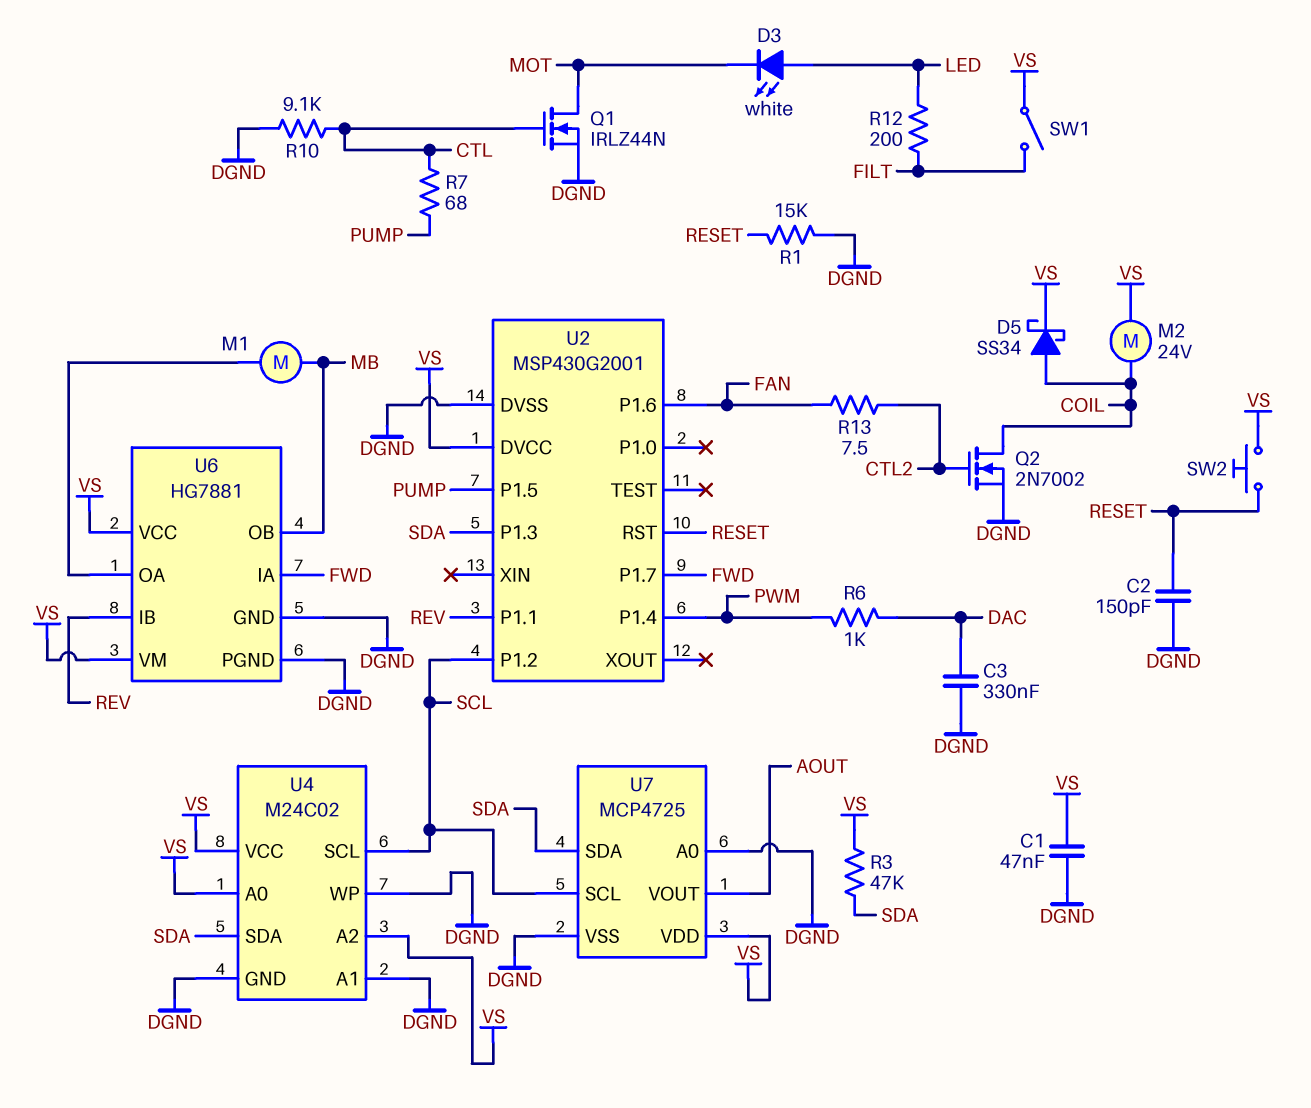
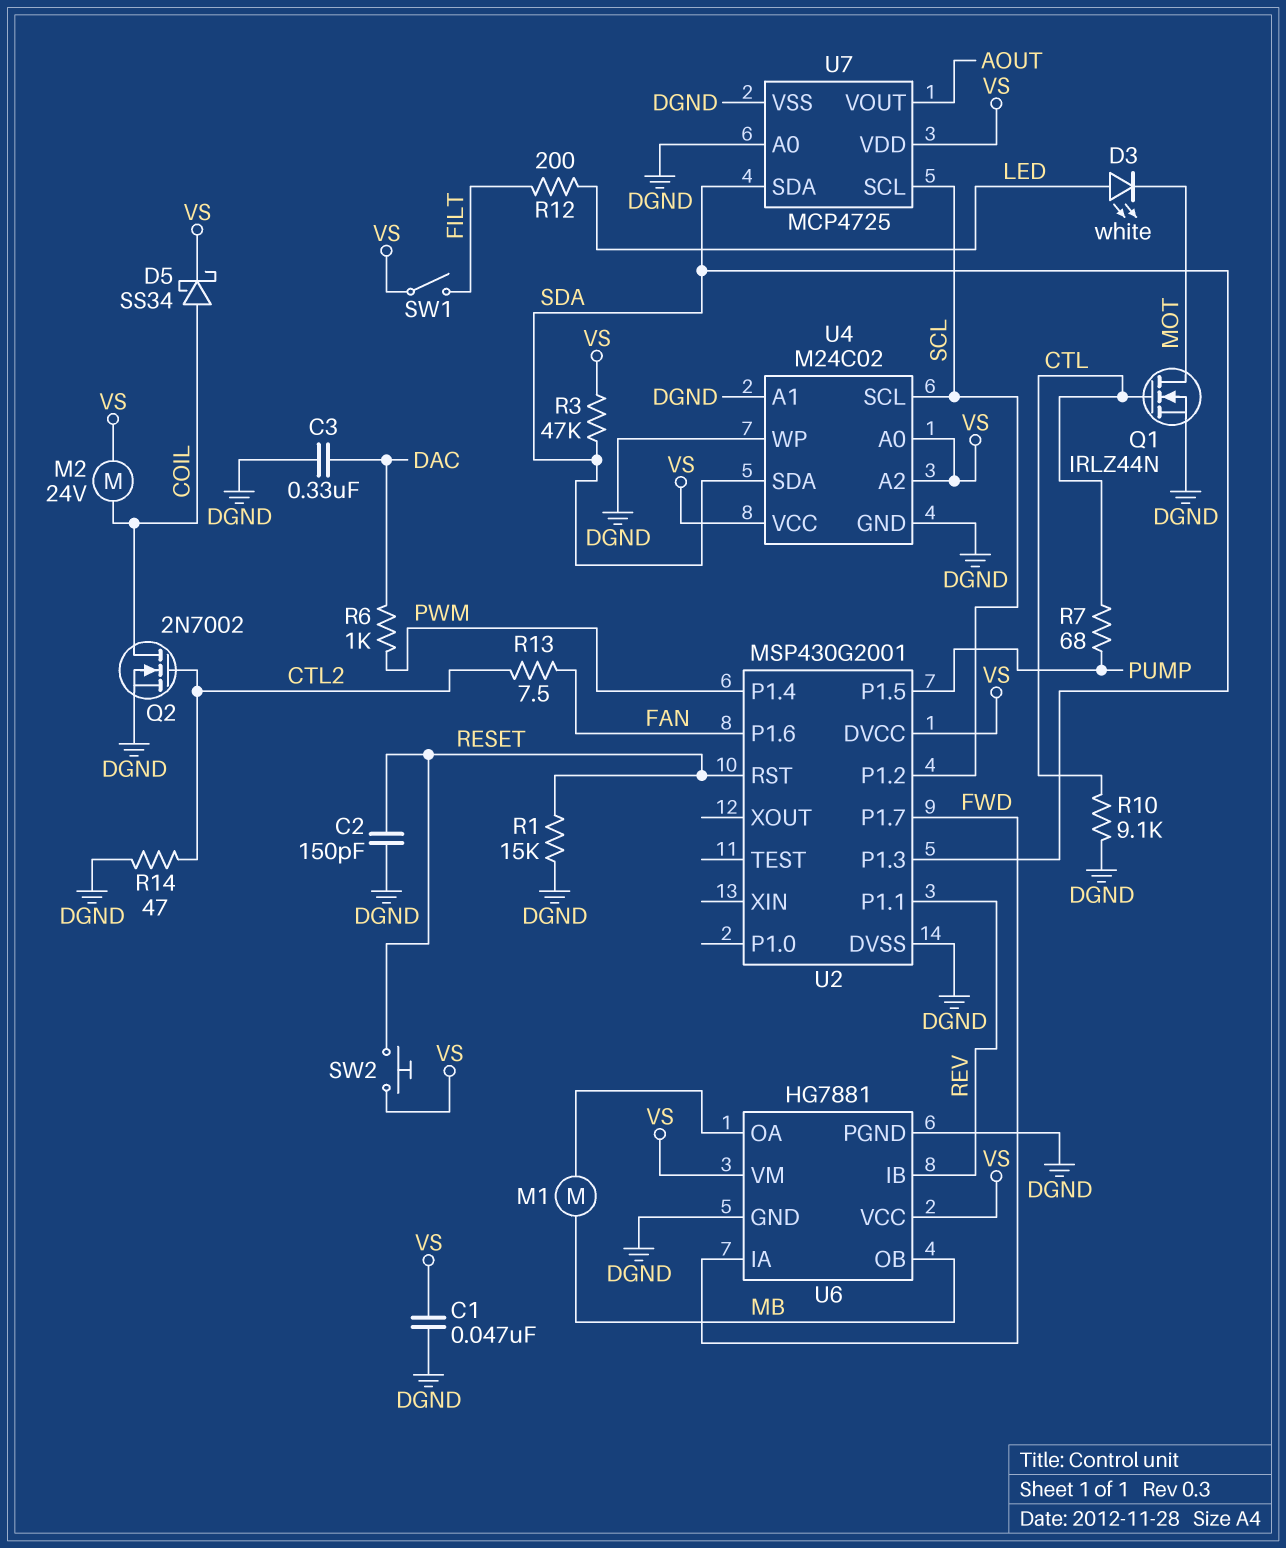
R14: none -> 47 (CTL2, DGND)

